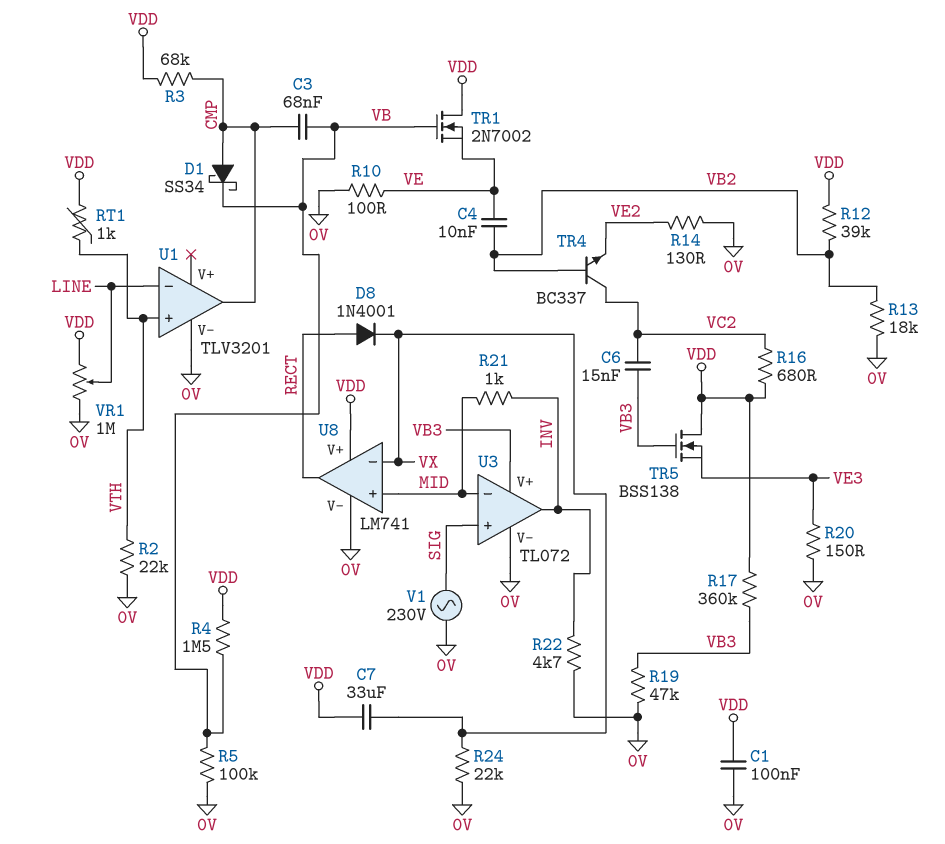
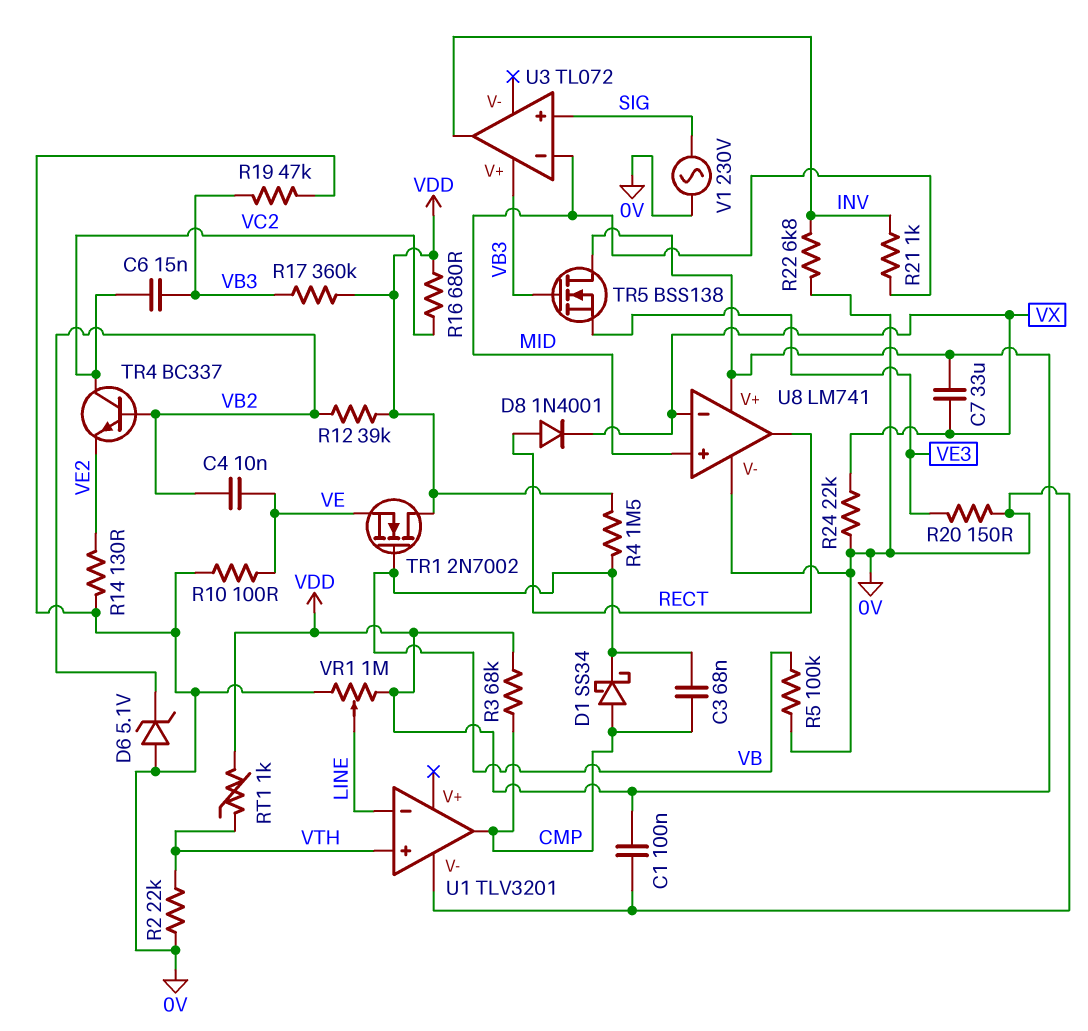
D6: none -> zener 5.1V (A 0V, K VB2)
R13: 18k (0V, VB2) -> none
R22: 4.7k (0V, INV) -> 6.8k (0V, INV)
U3 pin V-: 0V -> none

